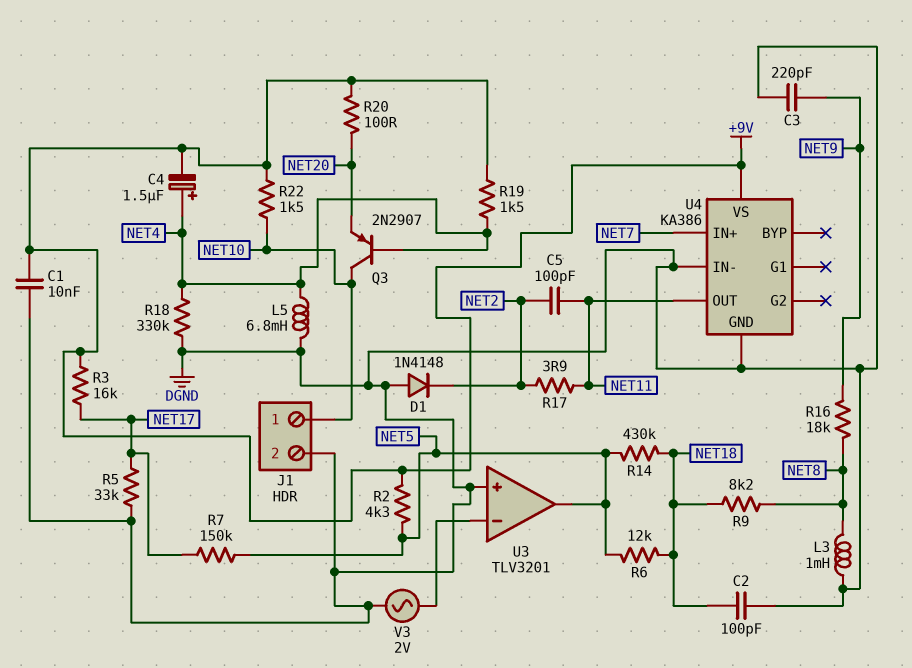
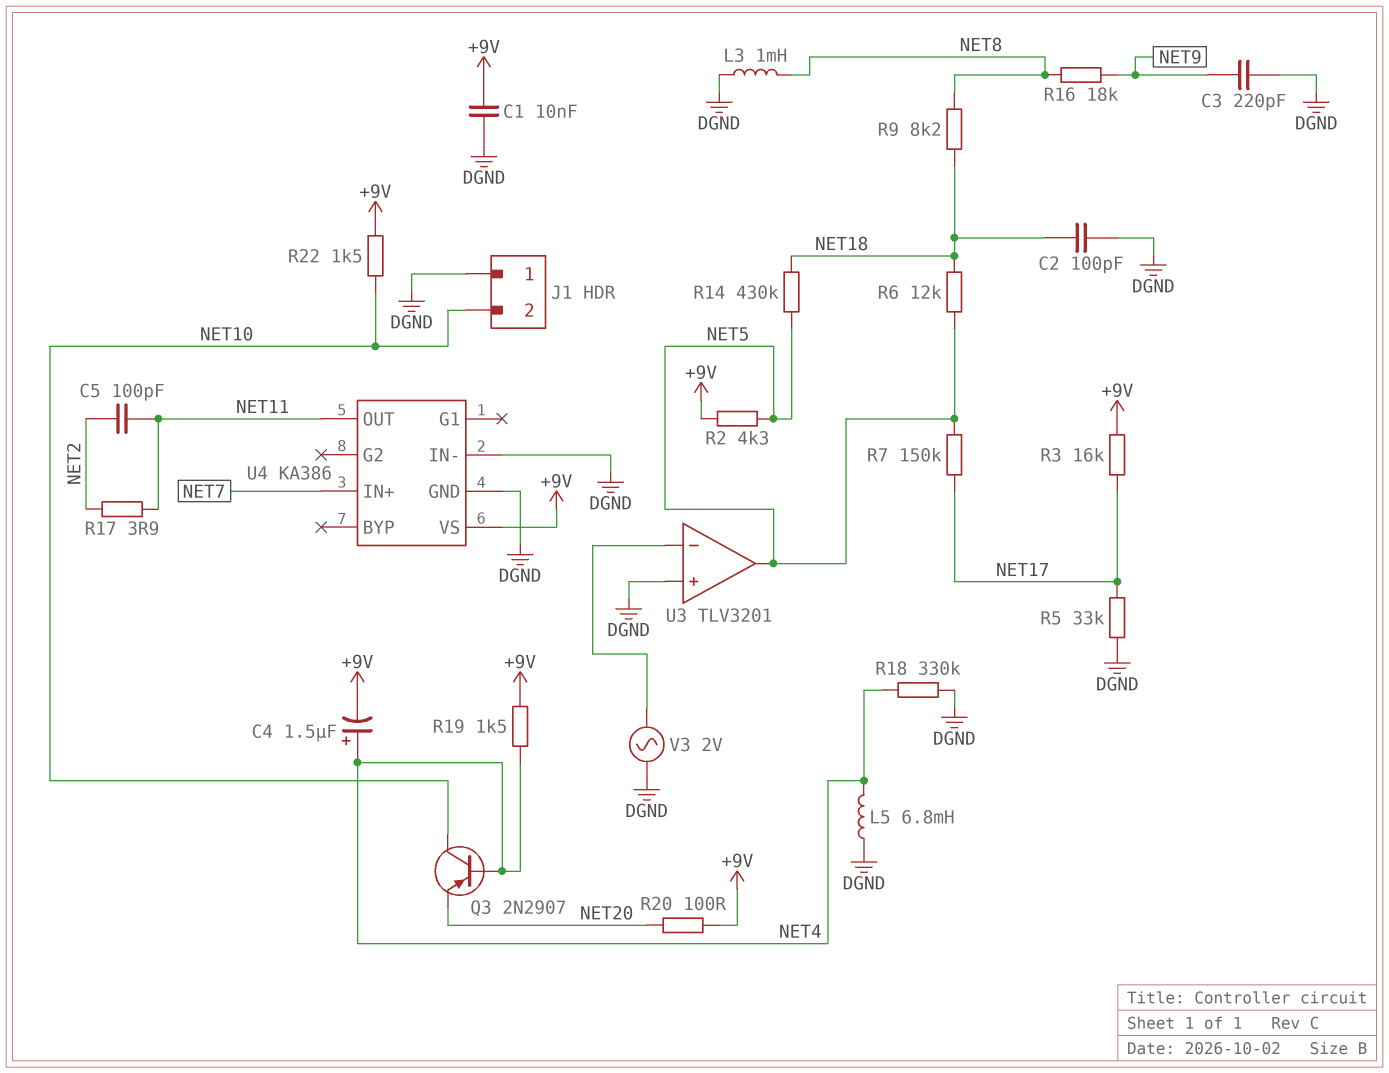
D1: diode 1N4148 (A DGND, K NET2) -> none
J1 pin 1: NET10 -> DGND
J1 pin 2: DGND -> NET10

